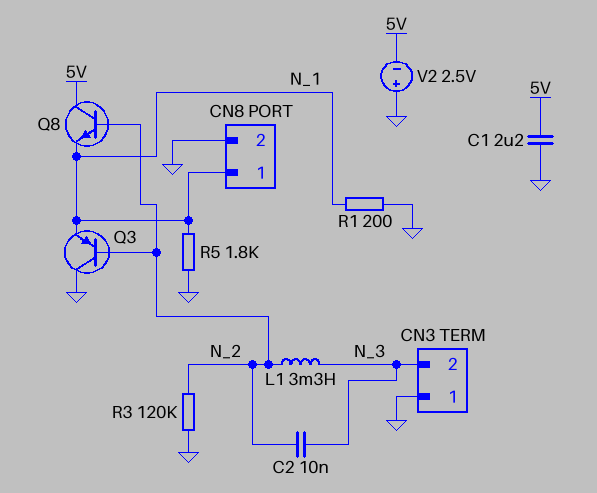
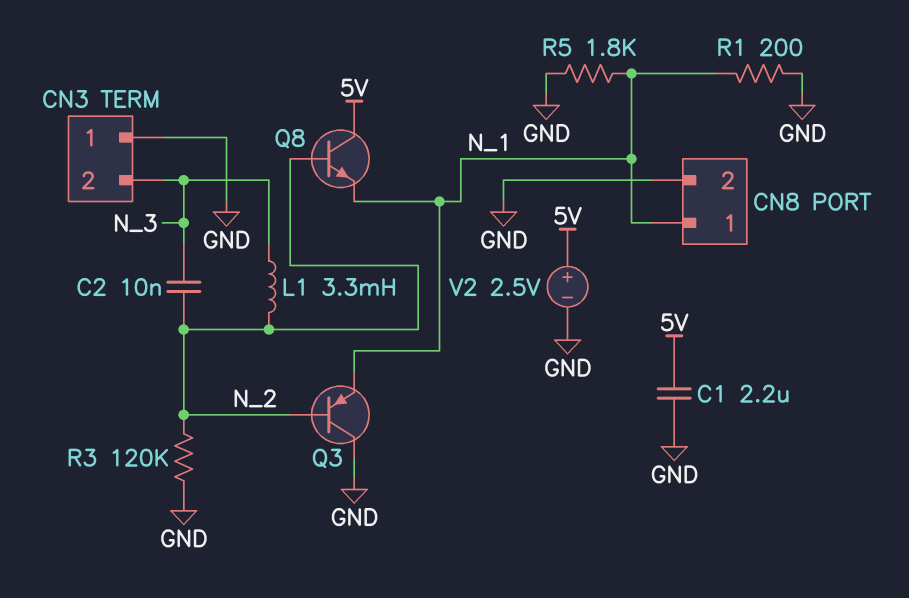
V2: 2.5V (plus GND, minus 5V) -> 2.5V (plus 5V, minus GND)

